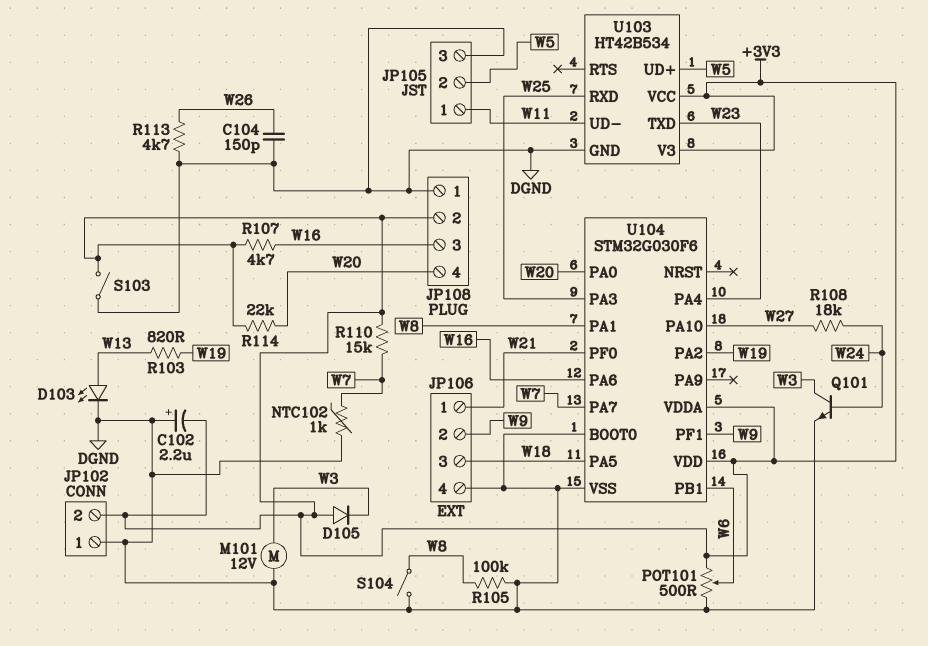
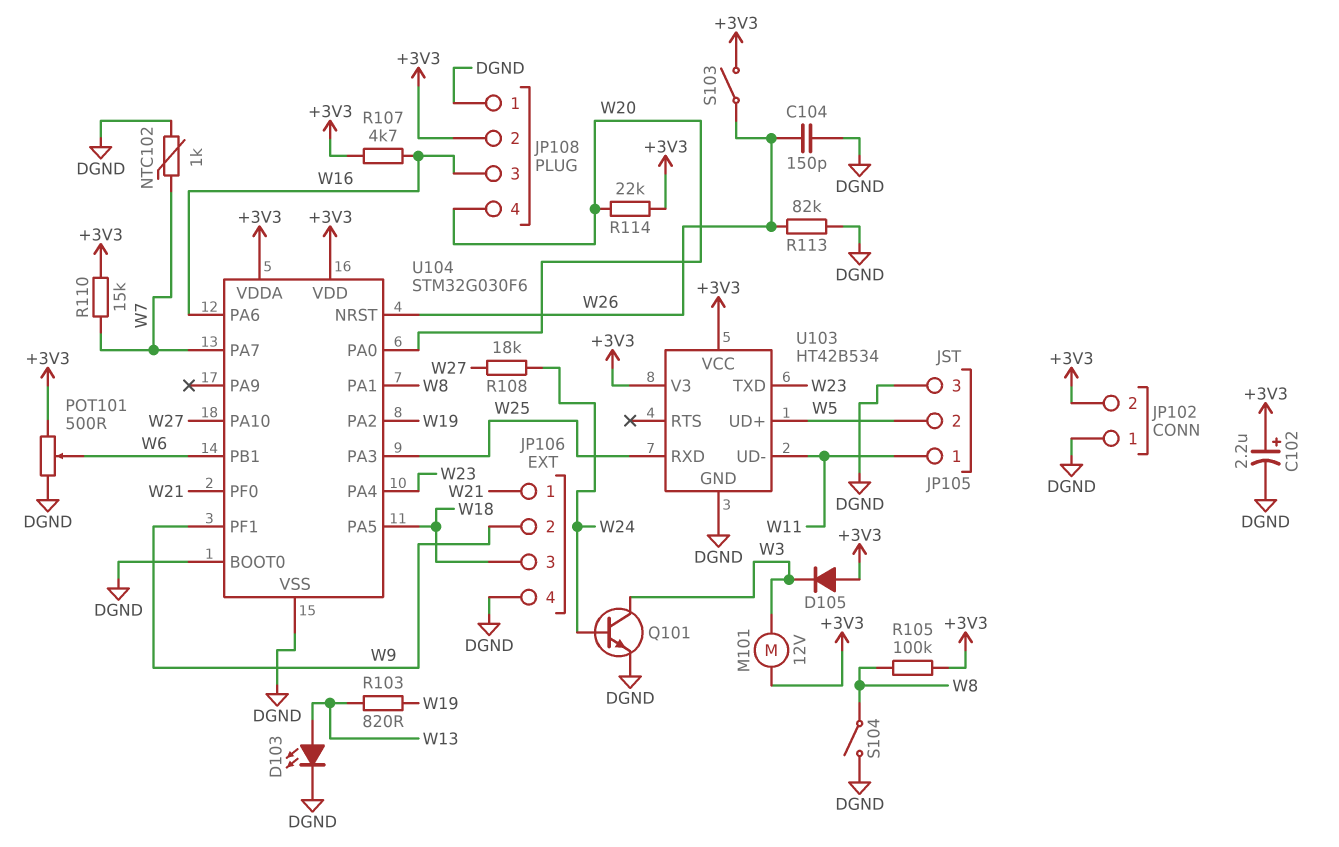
C102: 2.2uF (plus DGND, minus +3V3) -> 2.2uF (plus +3V3, minus DGND)
M101: motor 12V (DGND, W3) -> motor 12V (+3V3, W3)
R105: 100k (DGND, W8) -> 100k (+3V3, W8)
R113: 4.7k (DGND, W26) -> 82k (DGND, W26)
S103: switch (+3V3, DGND) -> switch (+3V3, W26)
U104 pin NRST: none -> W26

